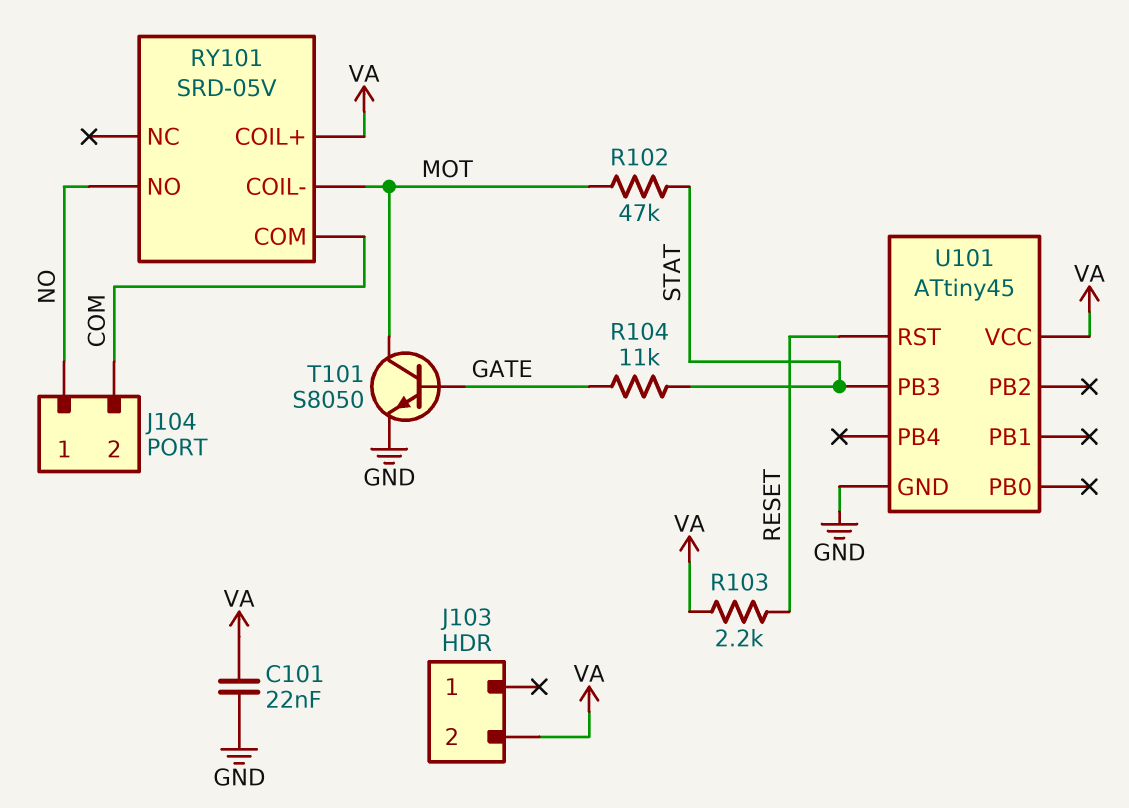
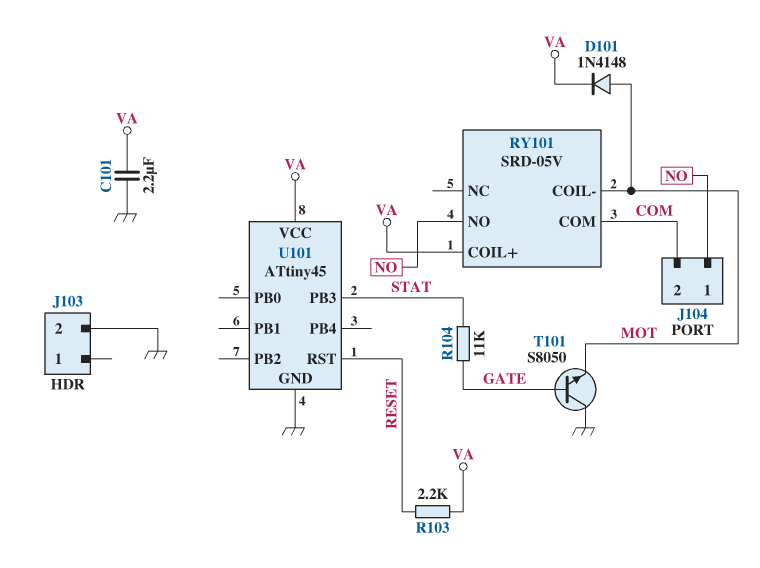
C101: 22nF (GND, VA) -> 2.2uF (GND, VA)
D101: none -> diode 1N4148 (A MOT, K VA)
J103 pin 2: VA -> GND
R102: 47k (MOT, STAT) -> none
T101: NPN S8050 (B GATE, C MOT, E GND) -> NPN S8050 (B GATE, C GND, E MOT)

